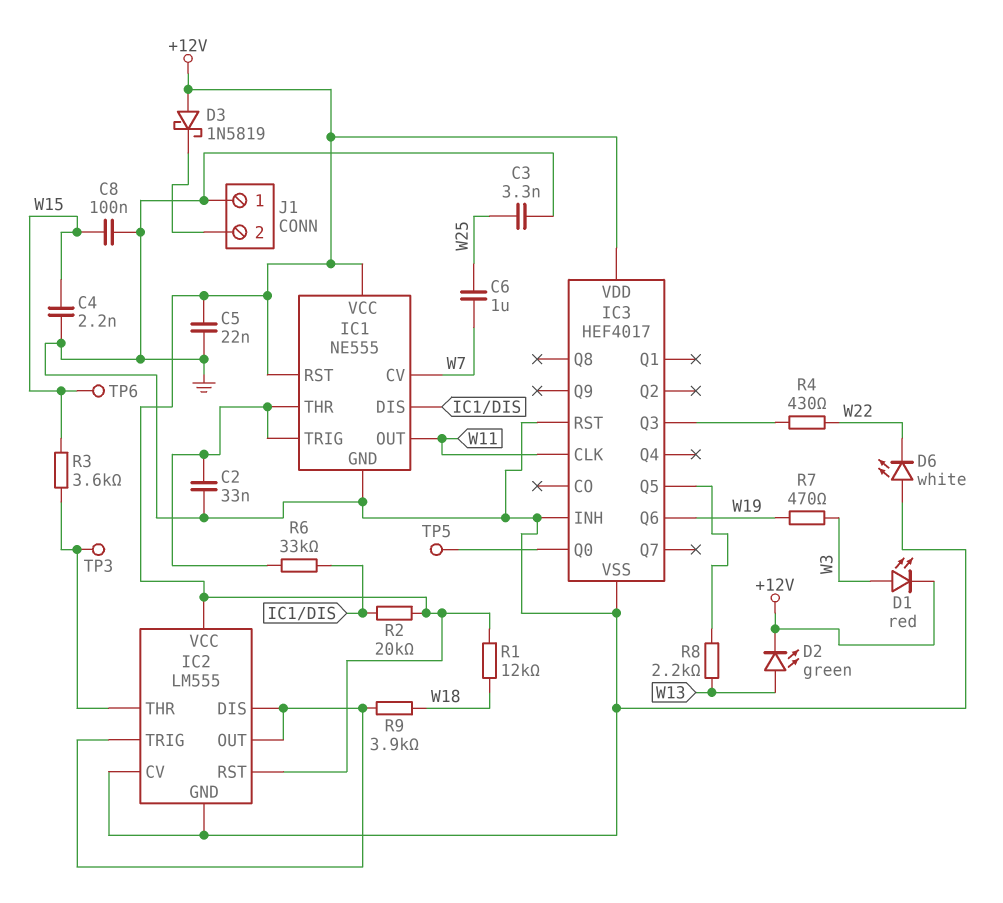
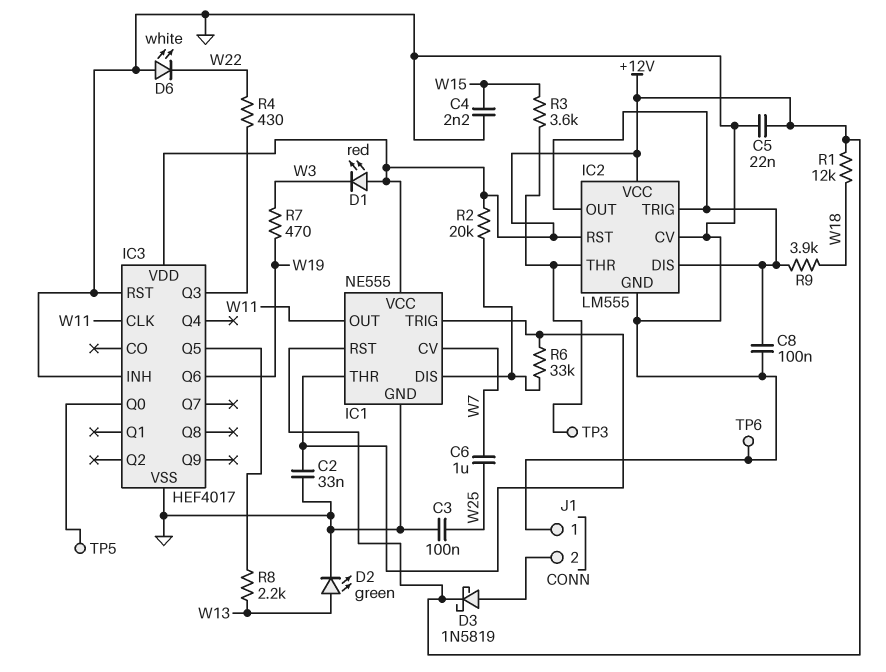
C3: 3.3nF (GND, W25) -> 100nF (GND, W25)
C8: 100nF (GND, W15) -> 100nF (GND, IC2/DIS)
D1: LED red (A W3, K +12V) -> LED red (A +12V, K W3)
D2: LED green (A W13, K +12V) -> LED green (A W13, K GND)
D3: schottky 1N5819 (A +12V, K J1/2) -> schottky 1N5819 (A J1/2, K +12V)
TP6: test point (W15) -> test point (GND)

